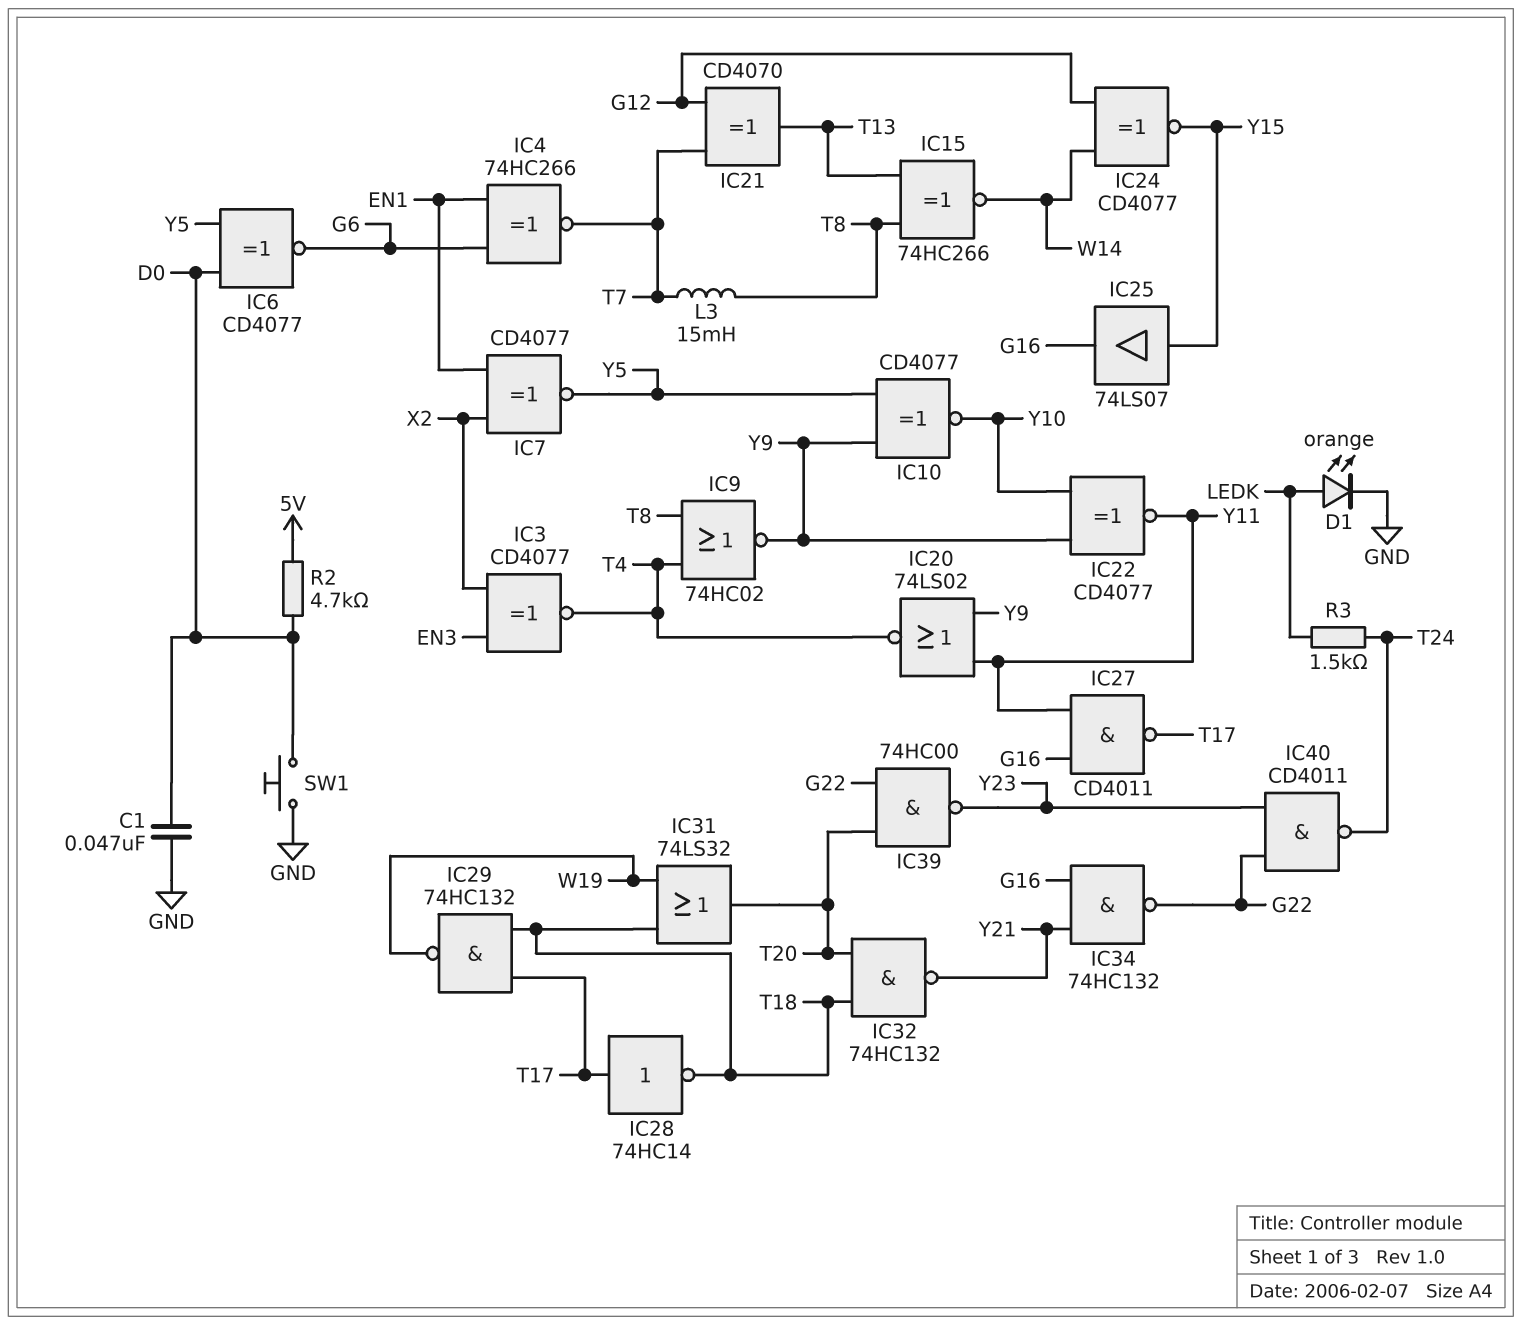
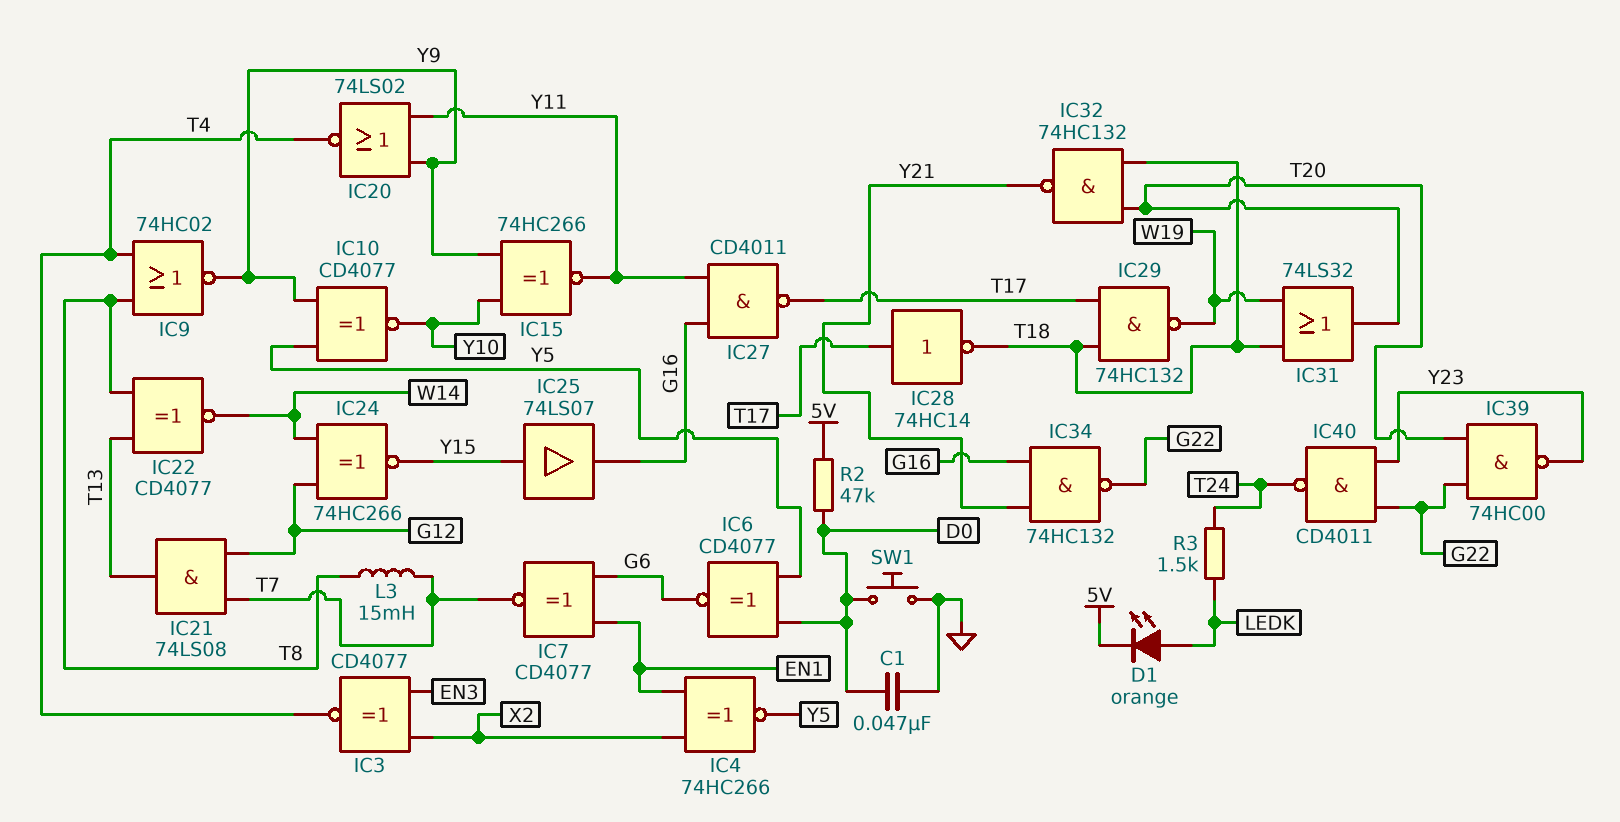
D1: LED orange (A LEDK, K GND) -> LED orange (A LEDK, K 5V)
IC4: XNOR 74HC266 (in EN1, in G6, out T7) -> XNOR 74HC266 (in EN1, in X2, out Y5)
IC7: XNOR CD4077 (in EN1, in X2, out Y5) -> XNOR CD4077 (in EN1, in G6, out T7)
IC15: XNOR 74HC266 (in T8, in T13, out W14) -> XNOR 74HC266 (in Y9, in Y10, out Y11)
IC21: XOR CD4070 (in G12, in T7, out T13) -> AND 74LS08 (in G12, in T7, out T13)
IC22: XNOR CD4077 (in Y9, in Y10, out Y11) -> XNOR CD4077 (in T8, in T13, out W14)
IC24: XNOR CD4077 (in G12, in W14, out Y15) -> XNOR 74HC266 (in G12, in W14, out Y15)
R2: 4.7k (5V, D0) -> 47k (5V, D0)

